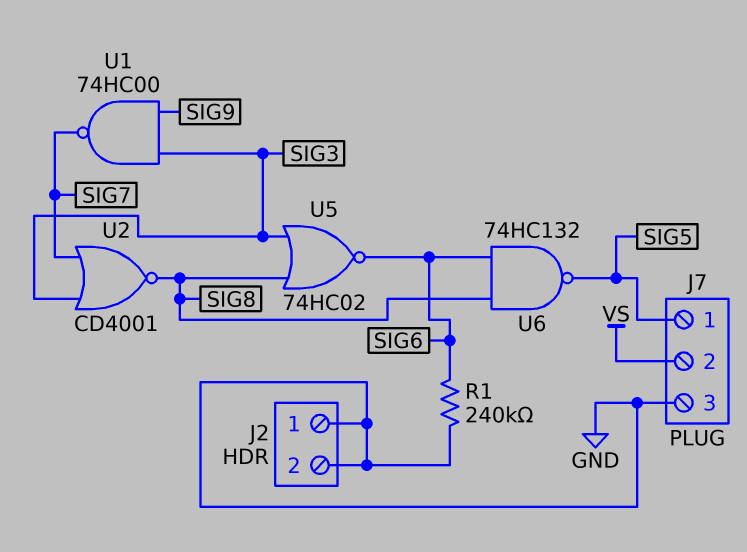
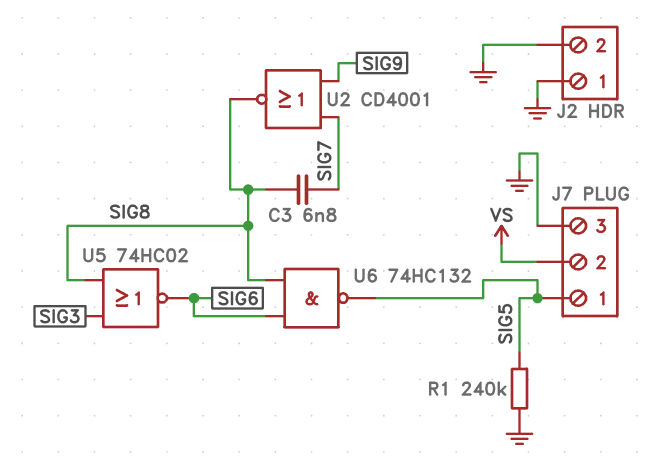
C3: none -> 6.8nF (SIG7, SIG8)
R1: 240k (GND, SIG6) -> 240k (GND, SIG5)
U1: NAND 74HC00 (in SIG3, in SIG9, out SIG7) -> none
U2: NOR CD4001 (in SIG3, in SIG7, out SIG8) -> NOR CD4001 (in SIG7, in SIG9, out SIG8)

